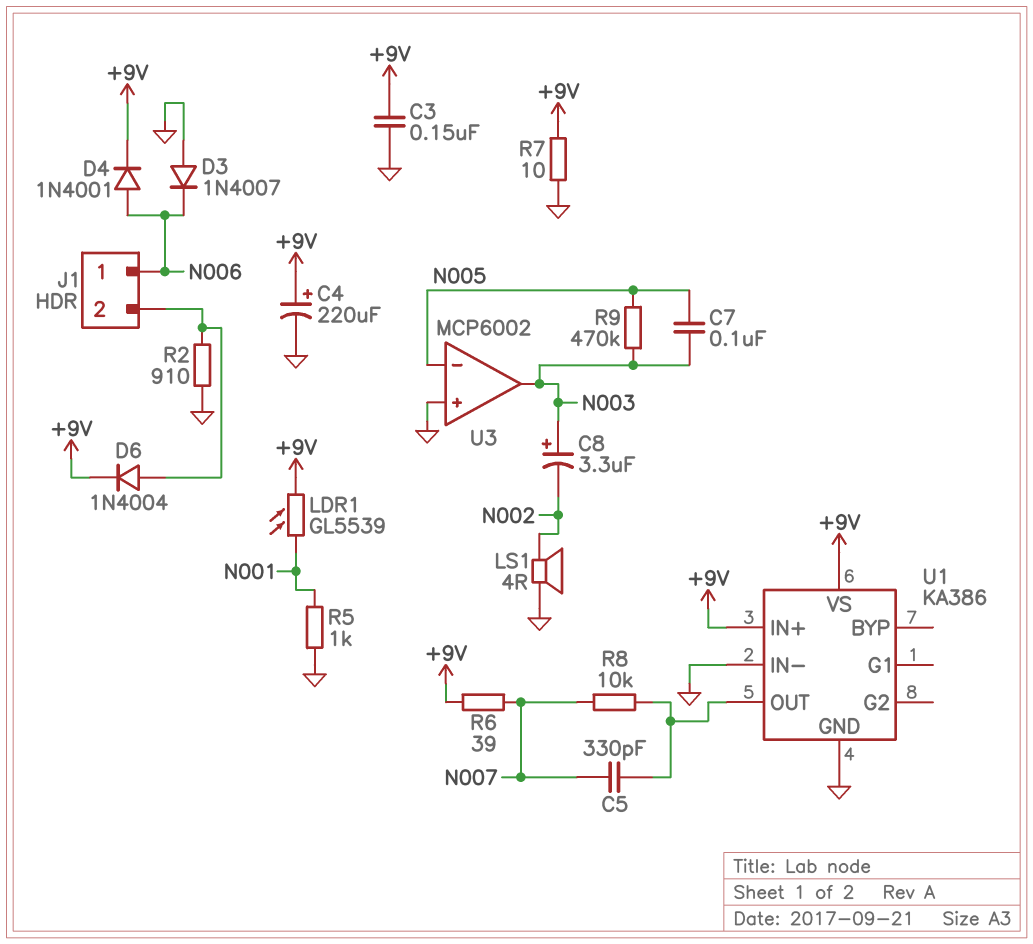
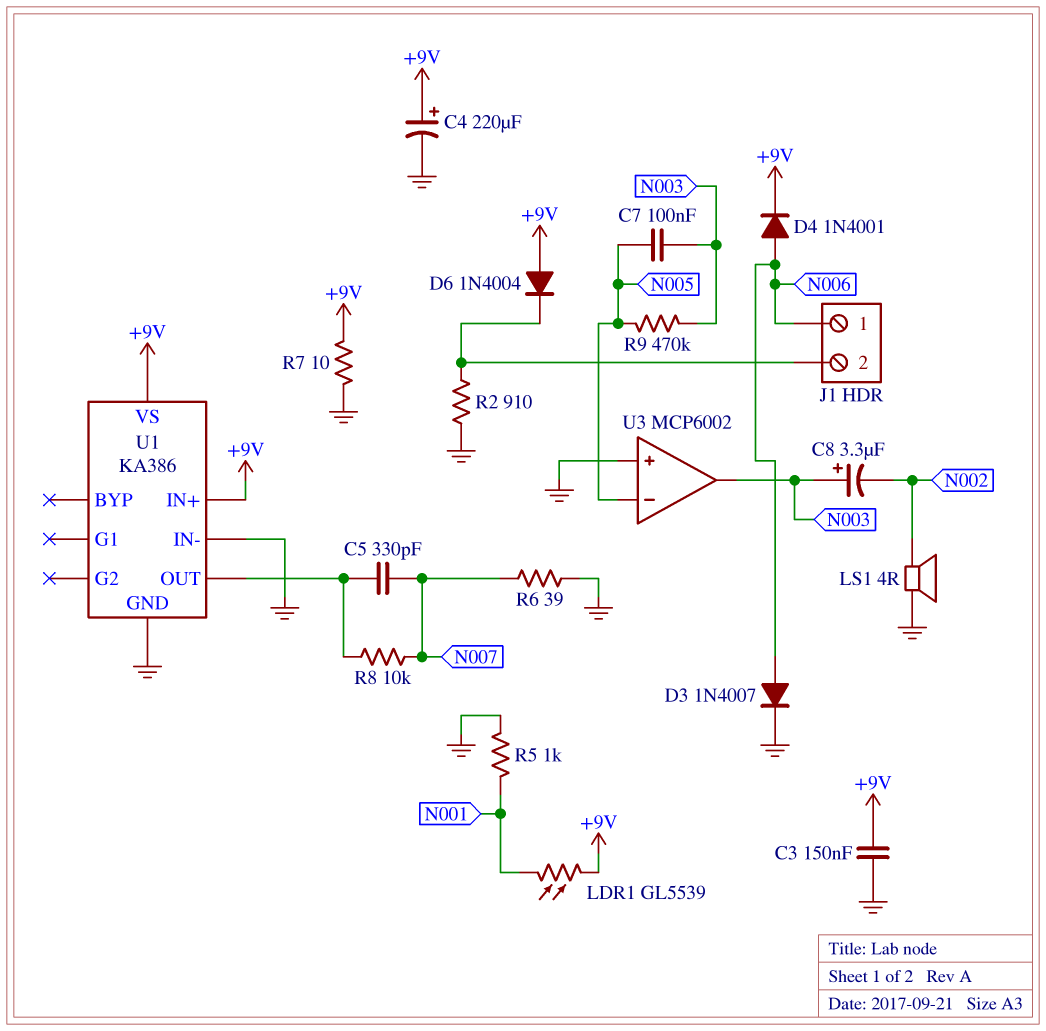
D3: diode 1N4007 (A GND, K N006) -> diode 1N4007 (A N006, K GND)
D6: diode 1N4004 (A J1/2, K +9V) -> diode 1N4004 (A +9V, K J1/2)
R6: 39 (+9V, N007) -> 39 (GND, N007)

